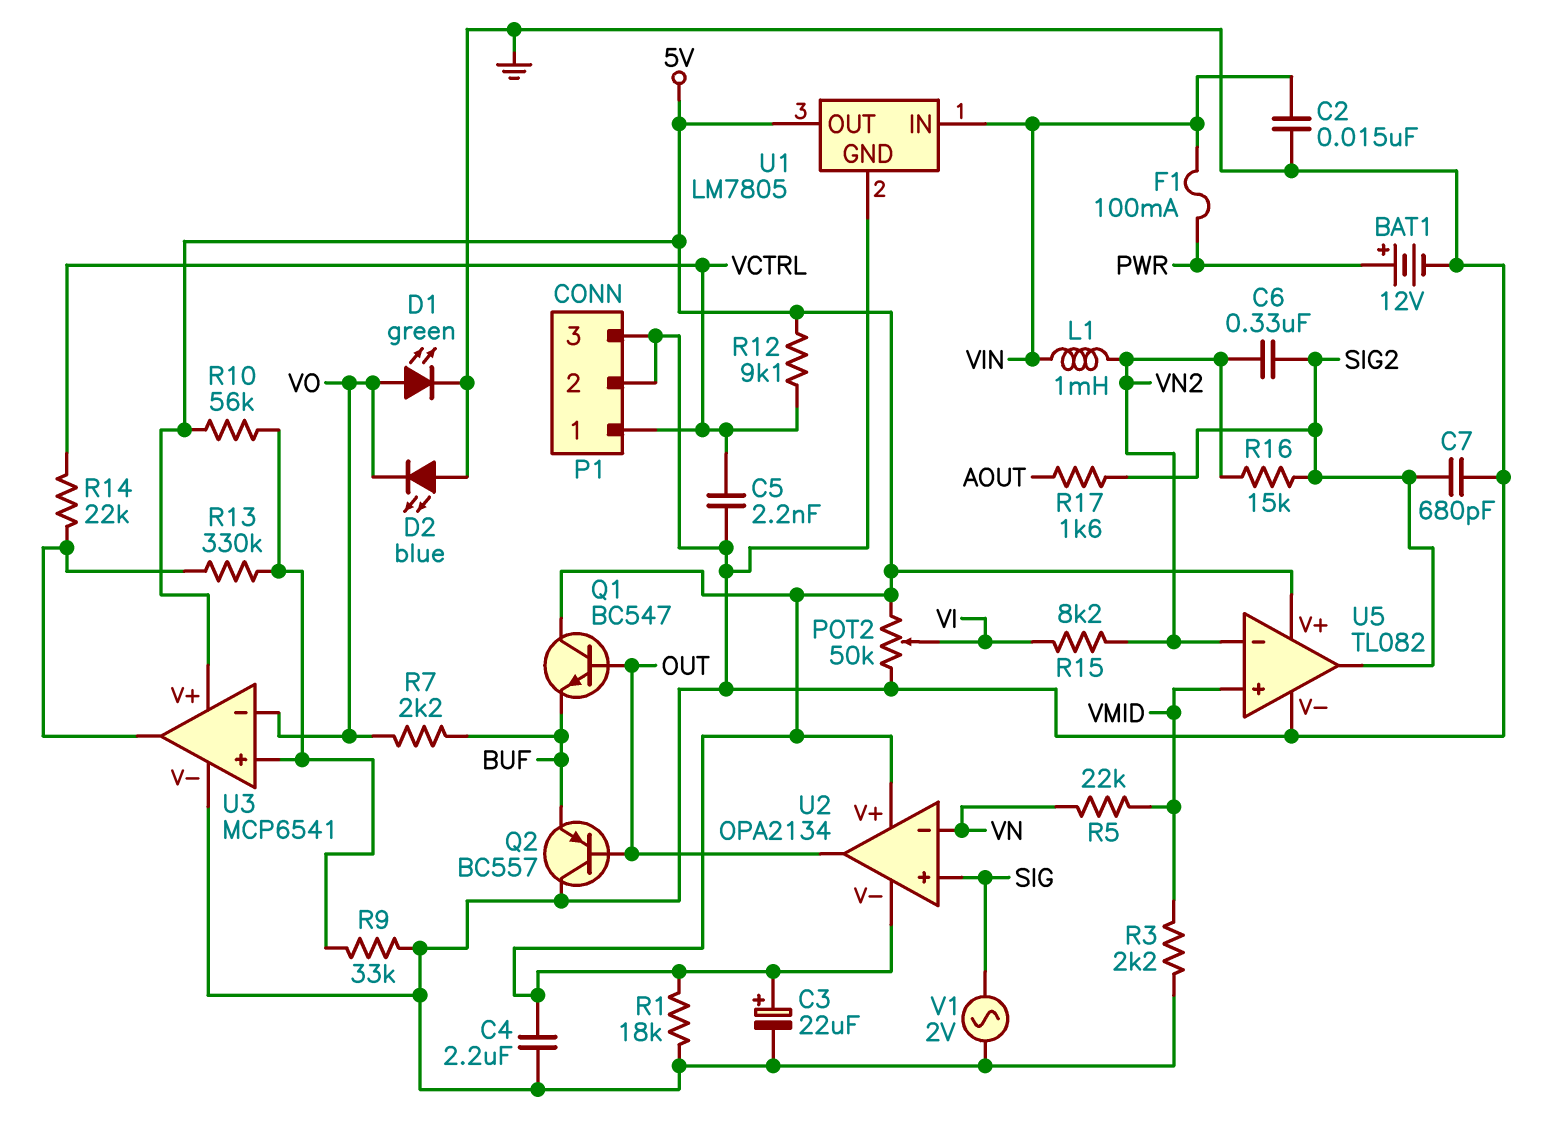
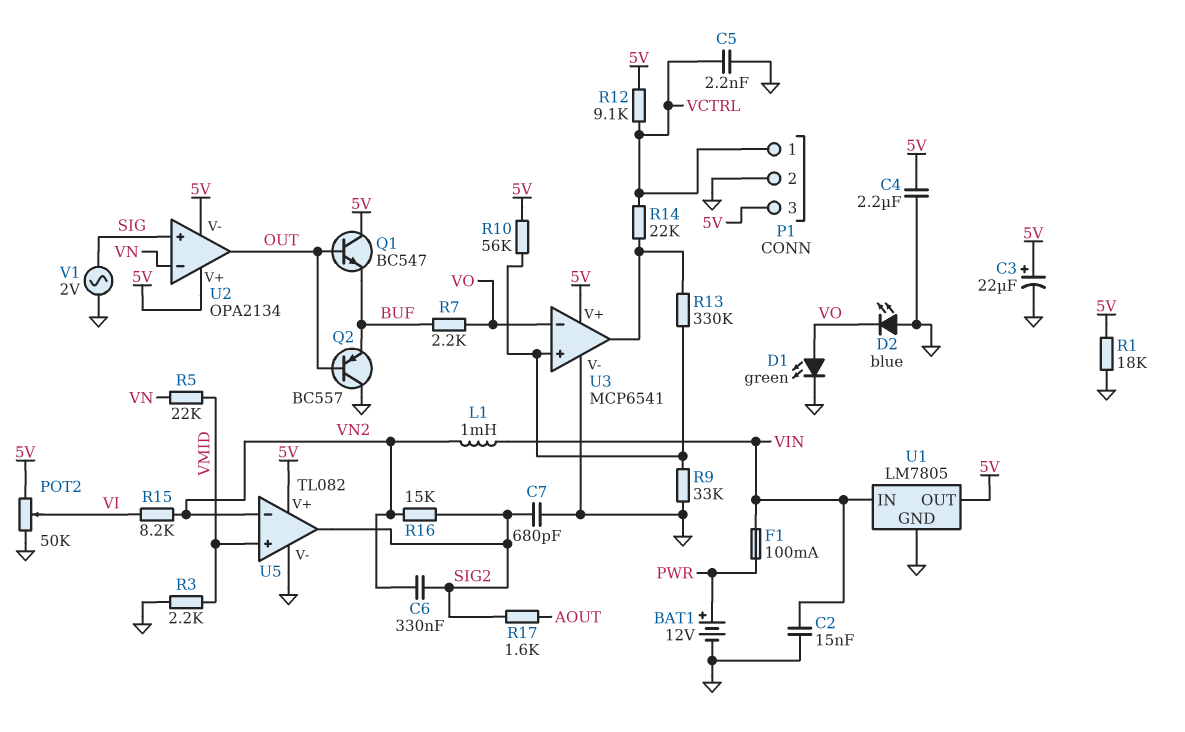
P1 pin 3: GND -> 5V

